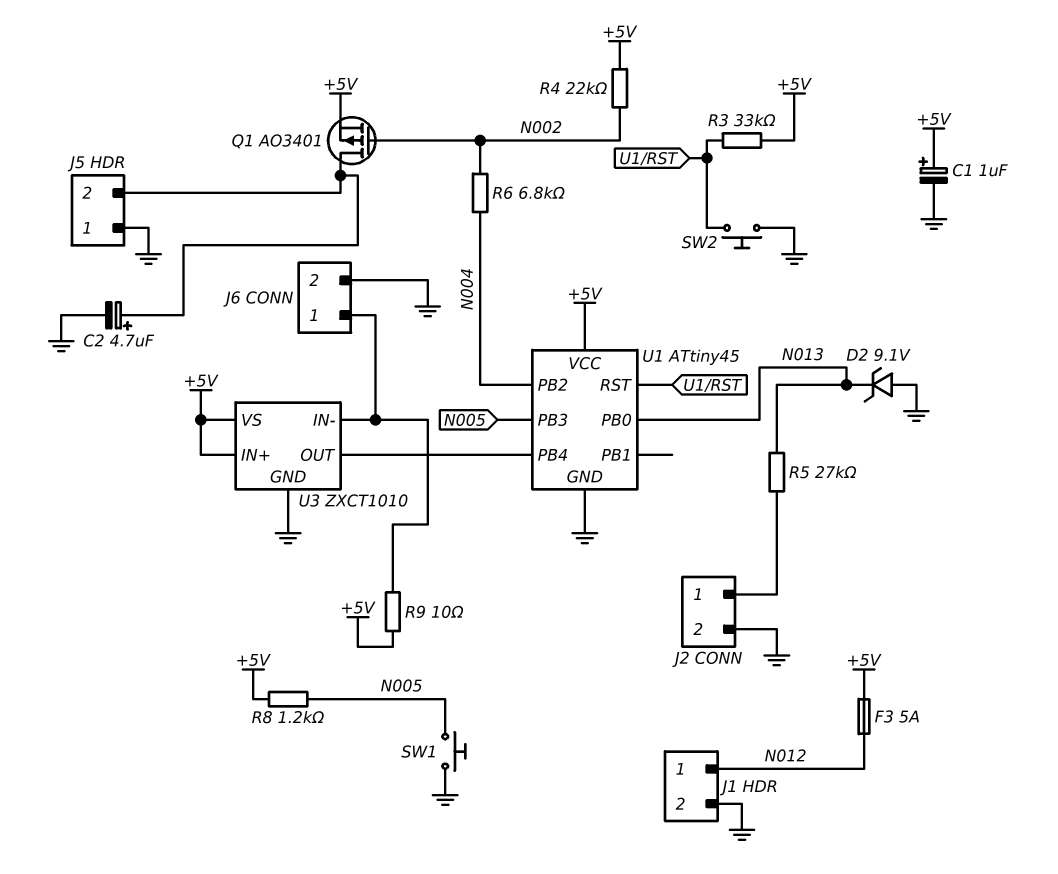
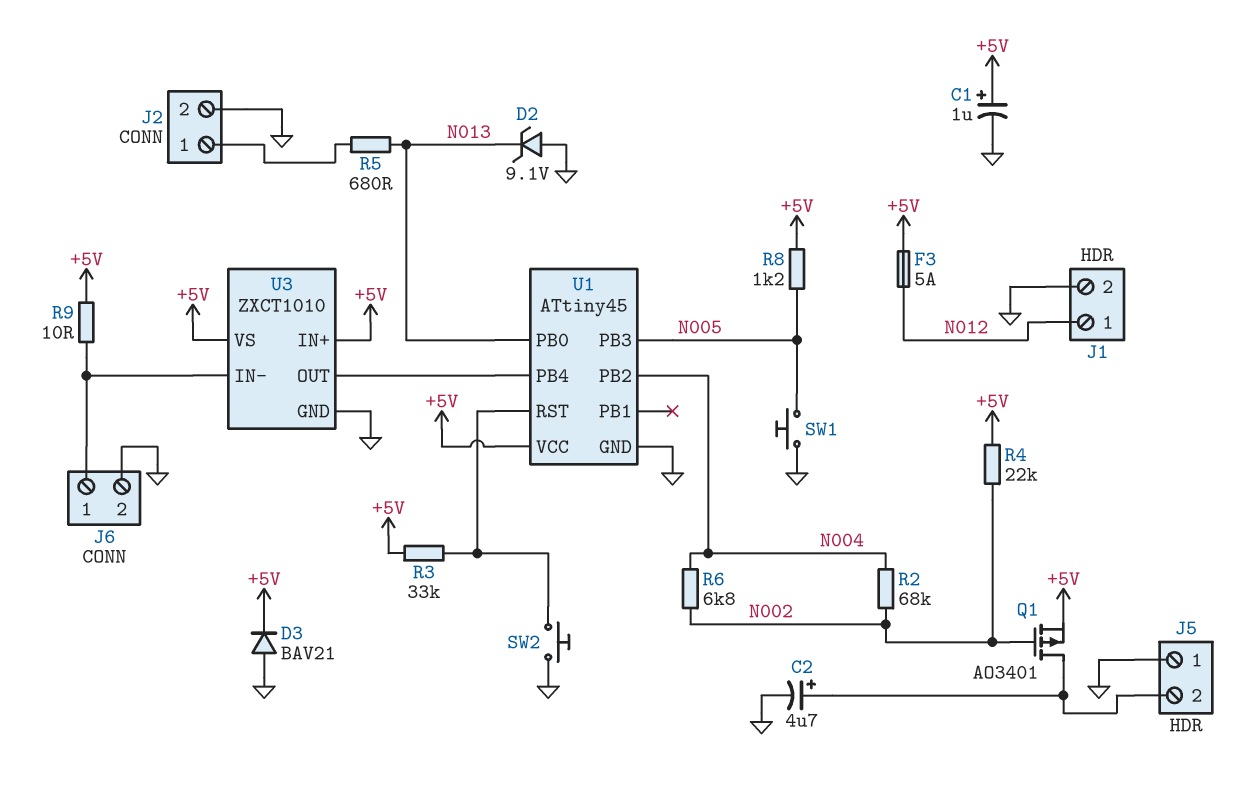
D3: none -> diode BAV21 (A GND, K +5V)
R2: none -> 68k (N002, N004)
R5: 27k (J2/1, N013) -> 680 (J2/1, N013)

